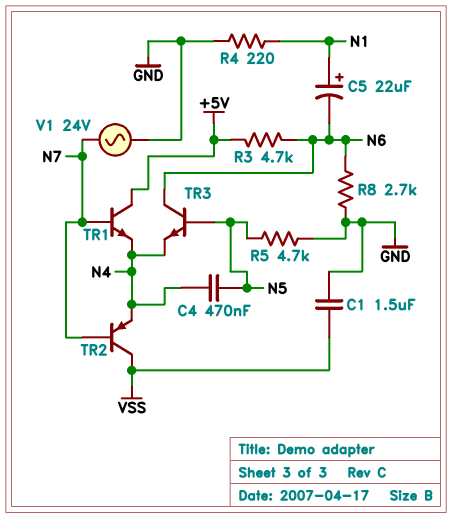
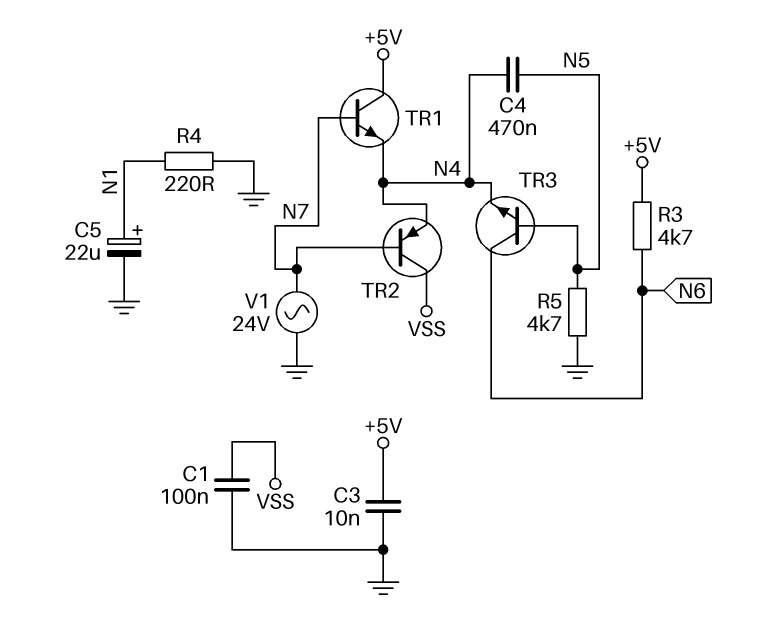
C1: 1.5uF (GND, VSS) -> 100nF (GND, VSS)
C3: none -> 10nF (+5V, GND)
C5: 22uF (plus N1, minus N6) -> 22uF (plus N1, minus GND)
R8: 2.7k (GND, N6) -> none

